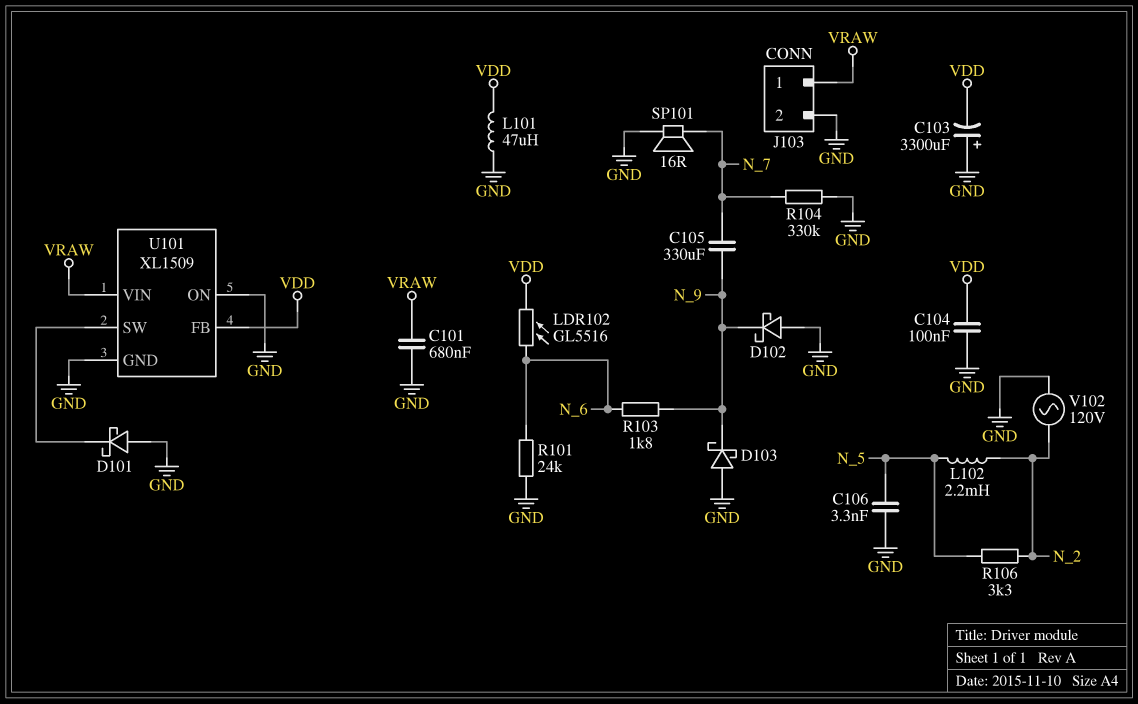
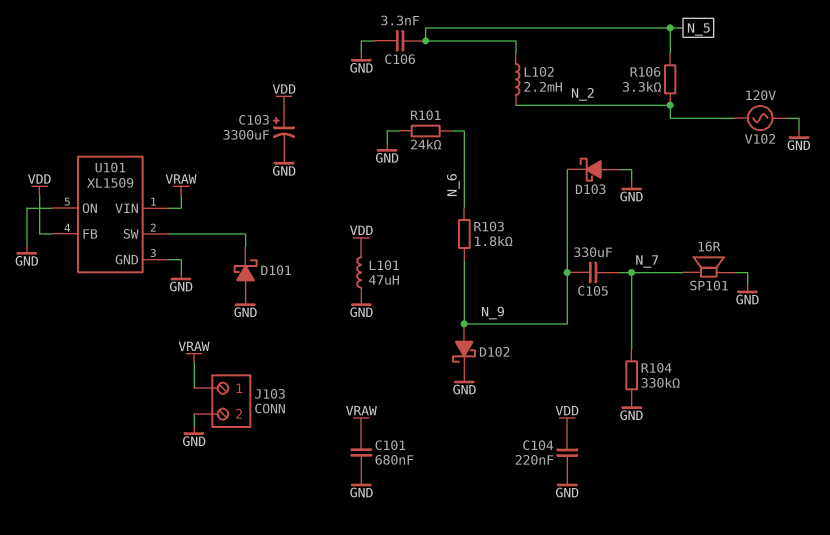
C103: 3300uF (plus GND, minus VDD) -> 3300uF (plus VDD, minus GND)
C104: 100nF (GND, VDD) -> 220nF (GND, VDD)
D102: schottky (A GND, K N_9) -> schottky (A N_9, K GND)
LDR102: GL5516 (N_6, VDD) -> none

